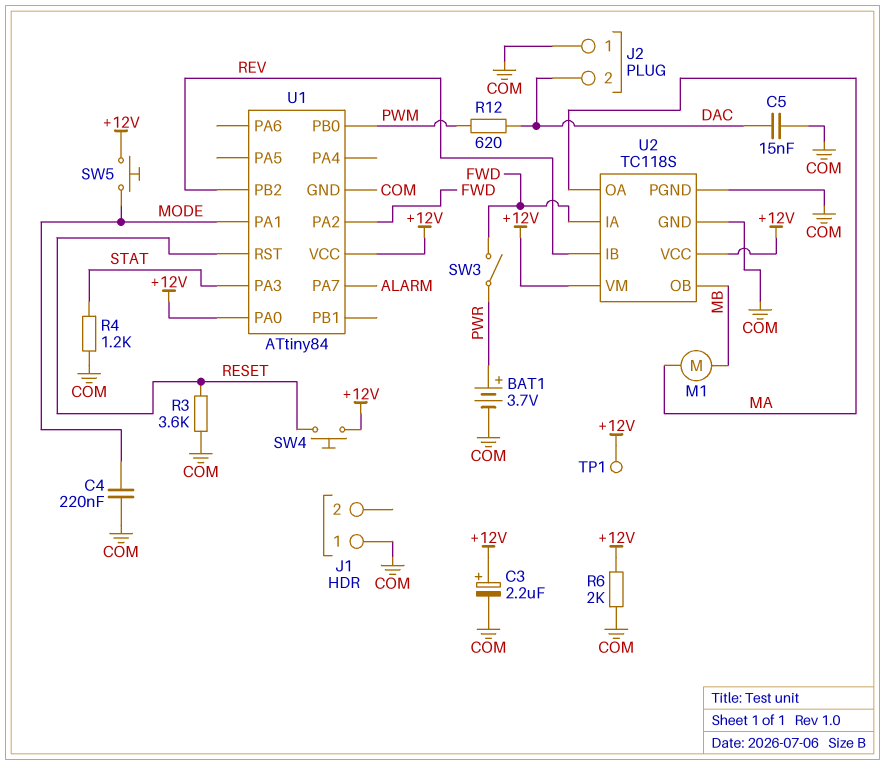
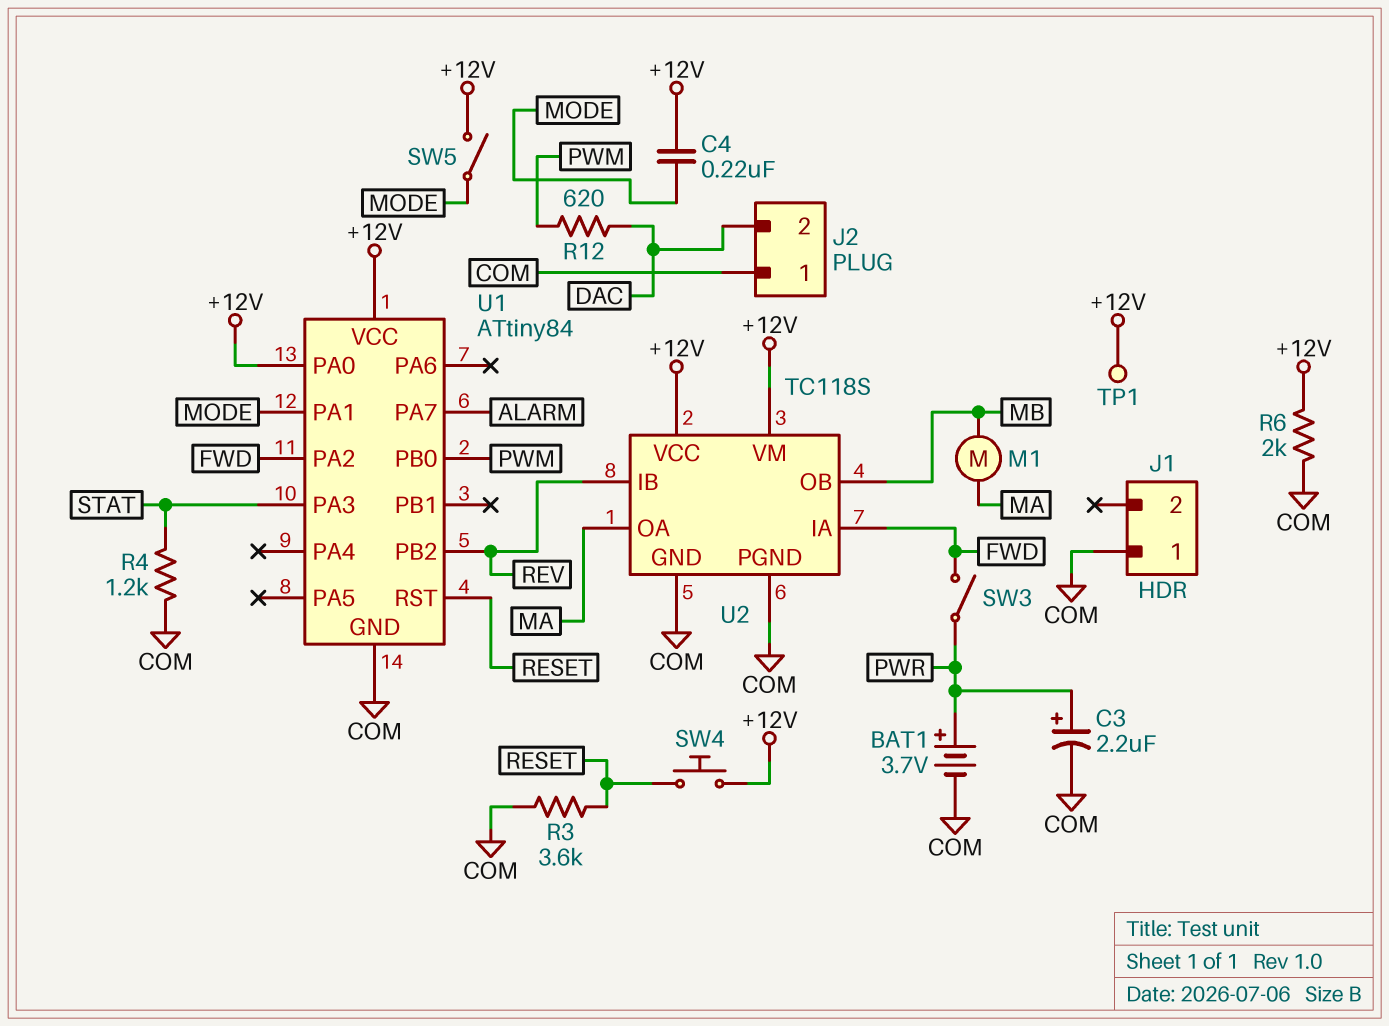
C3: 2.2uF (plus +12V, minus COM) -> 2.2uF (plus PWR, minus COM)
C4: 220nF (COM, MODE) -> 220nF (+12V, MODE)
C5: 15nF (COM, DAC) -> none
SW5: button (+12V, MODE) -> switch (+12V, MODE)

